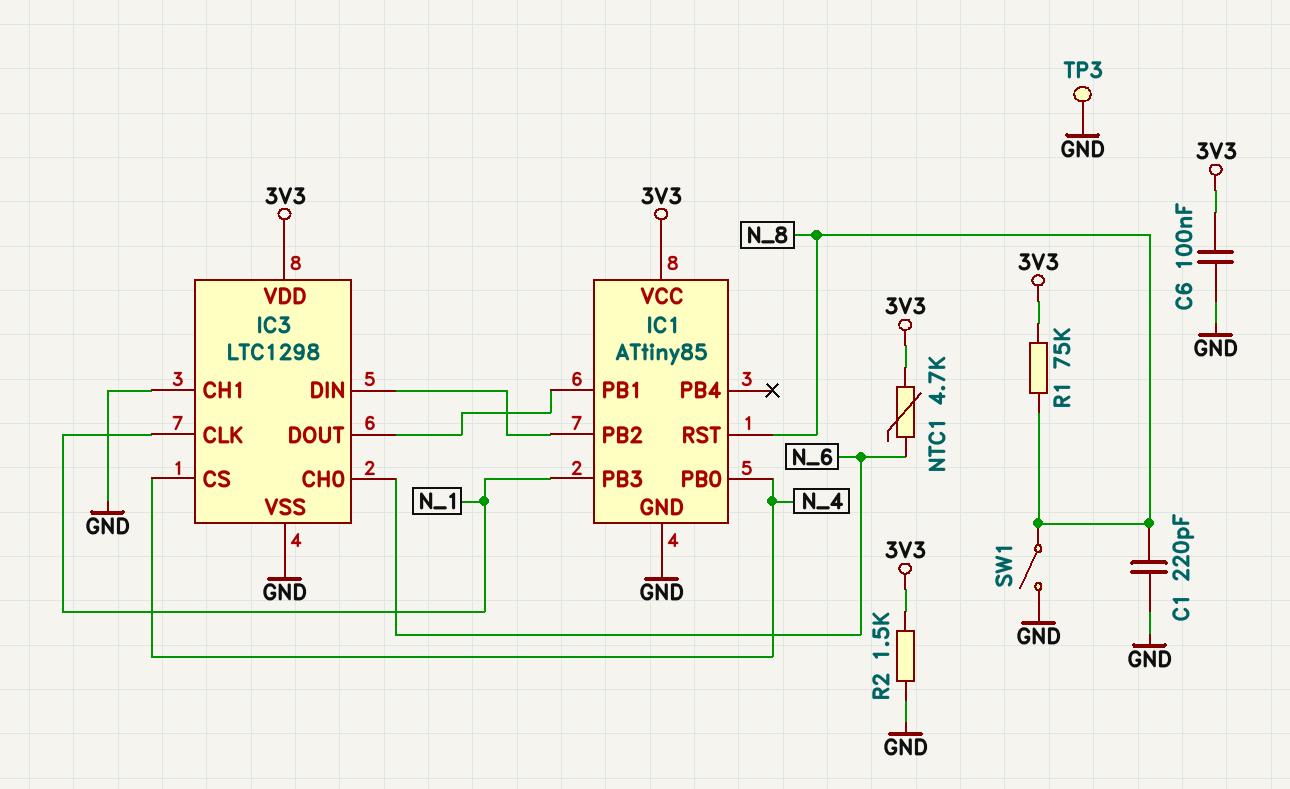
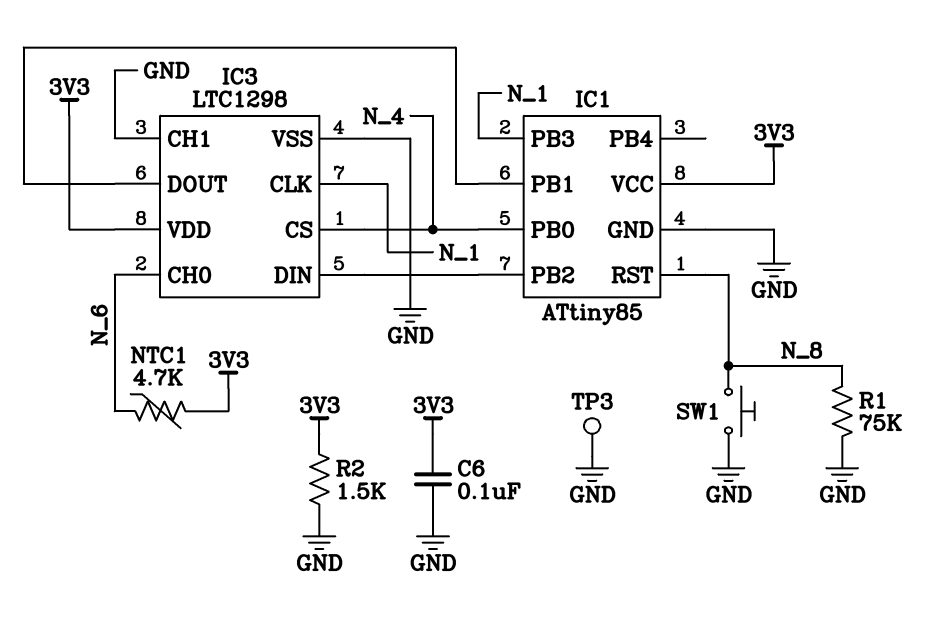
C1: 220pF (GND, N_8) -> none
R1: 75k (3V3, N_8) -> 75k (GND, N_8)
SW1: switch (GND, N_8) -> button (GND, N_8)

